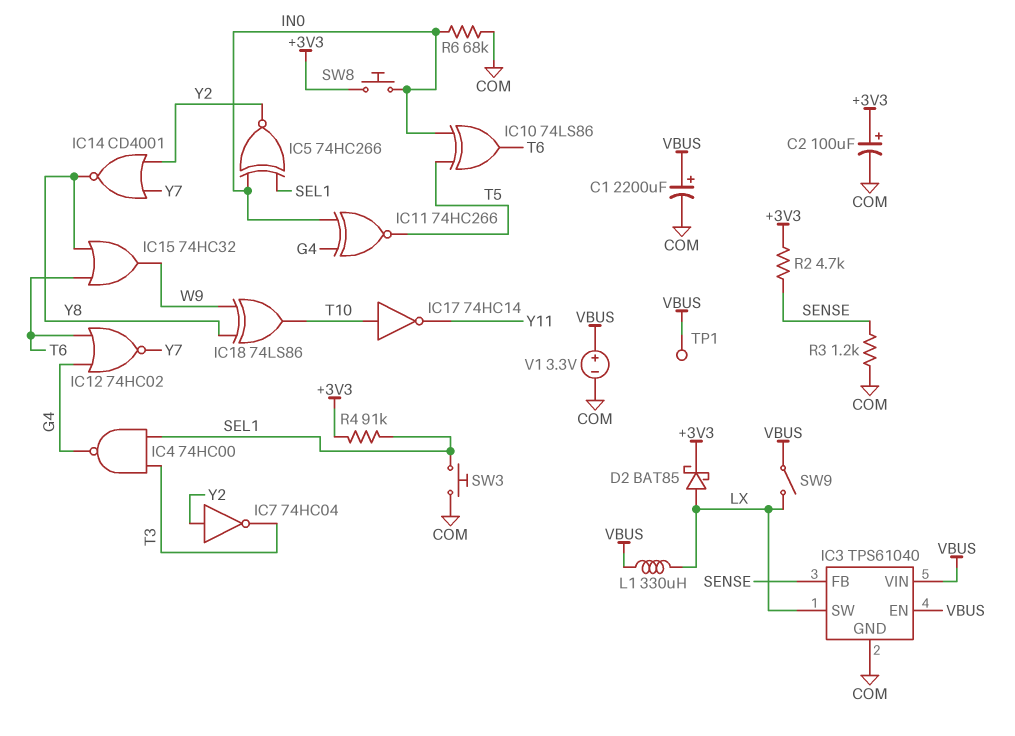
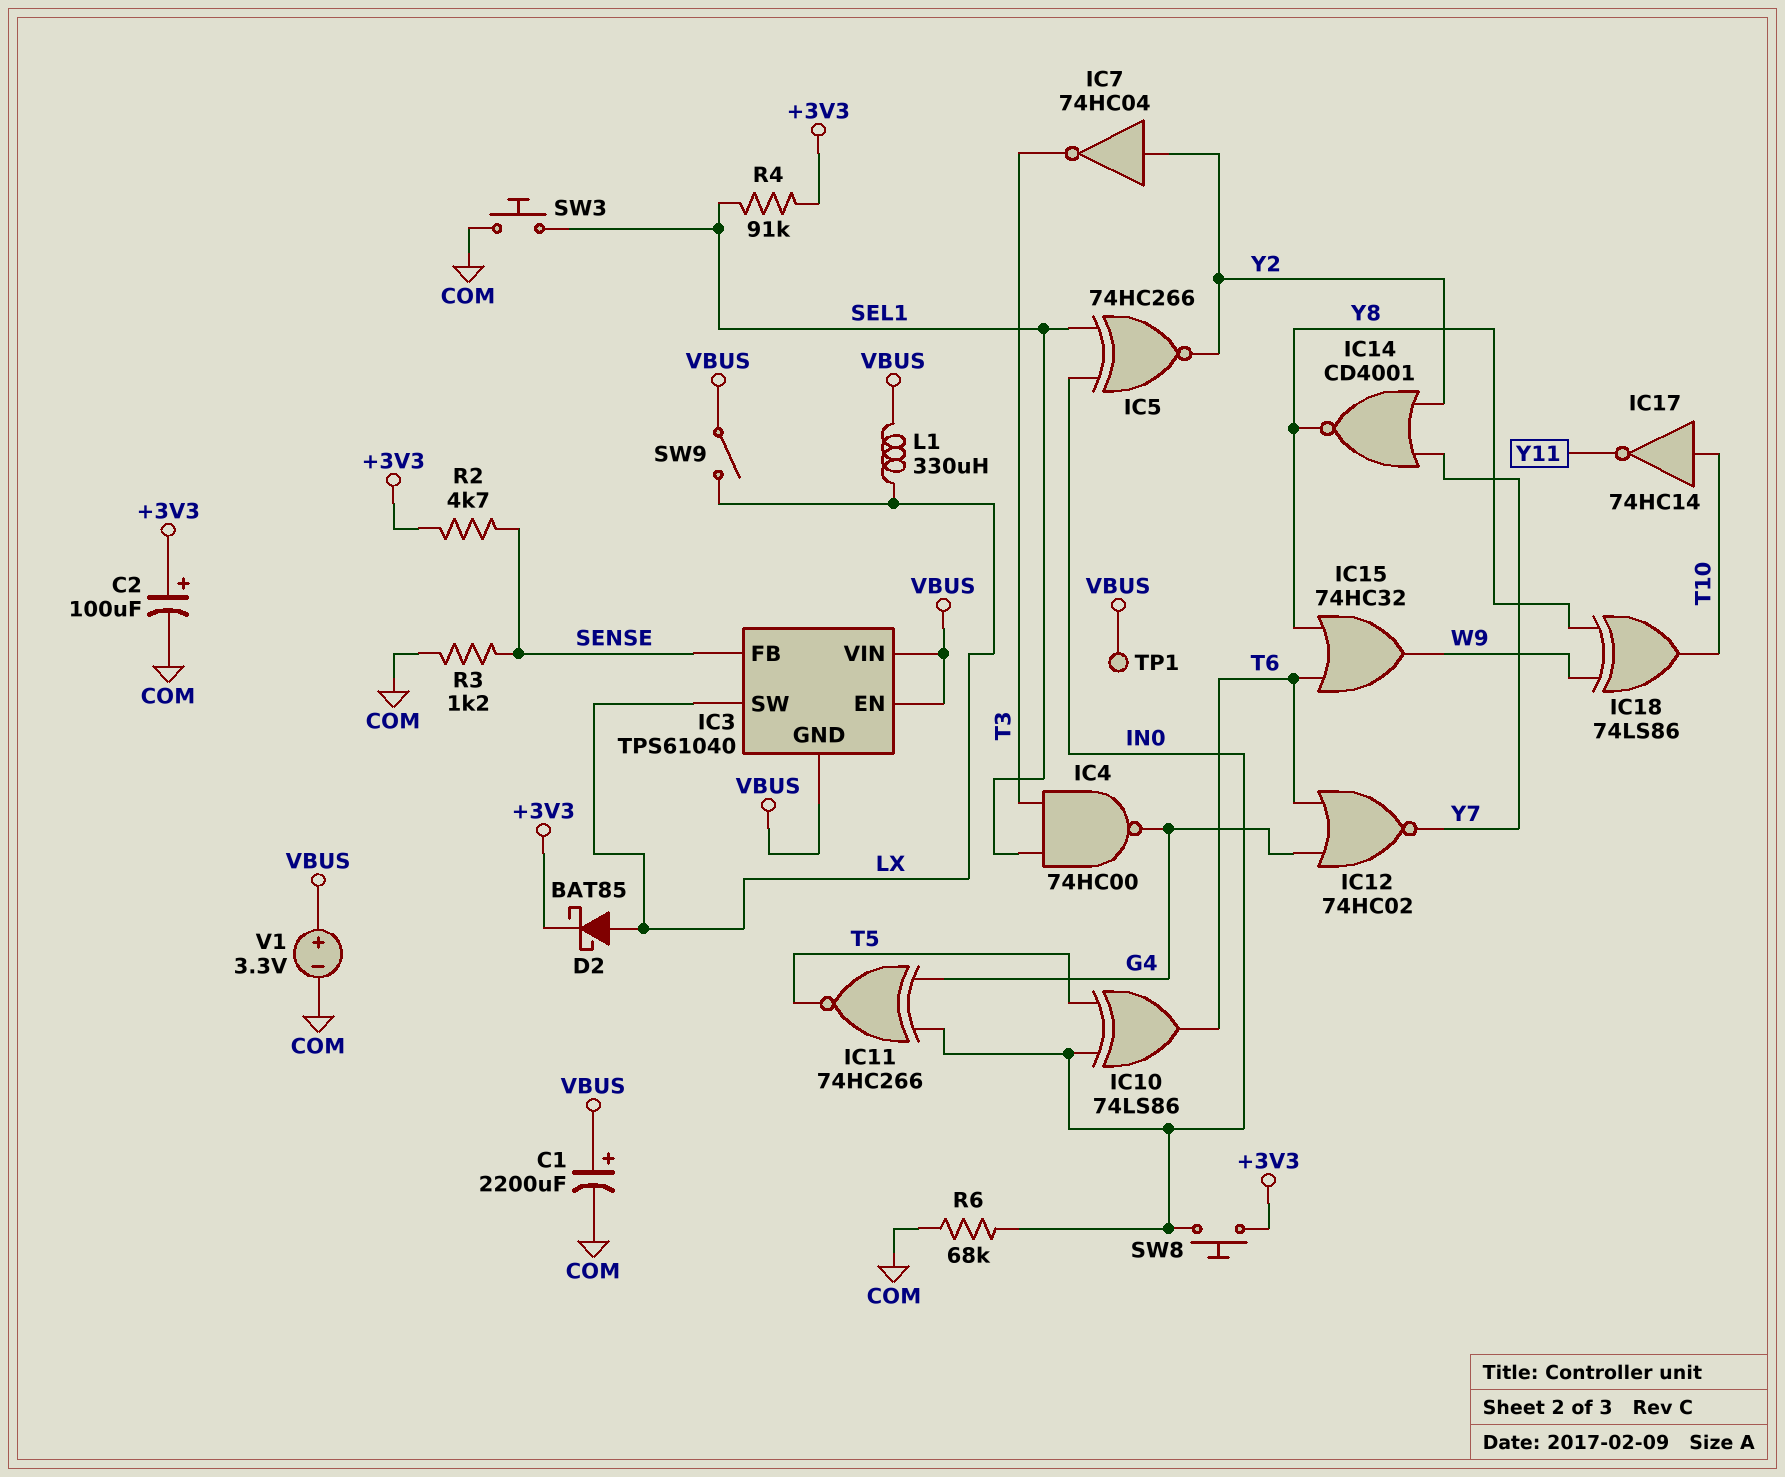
IC3 pin GND: COM -> VBUS

